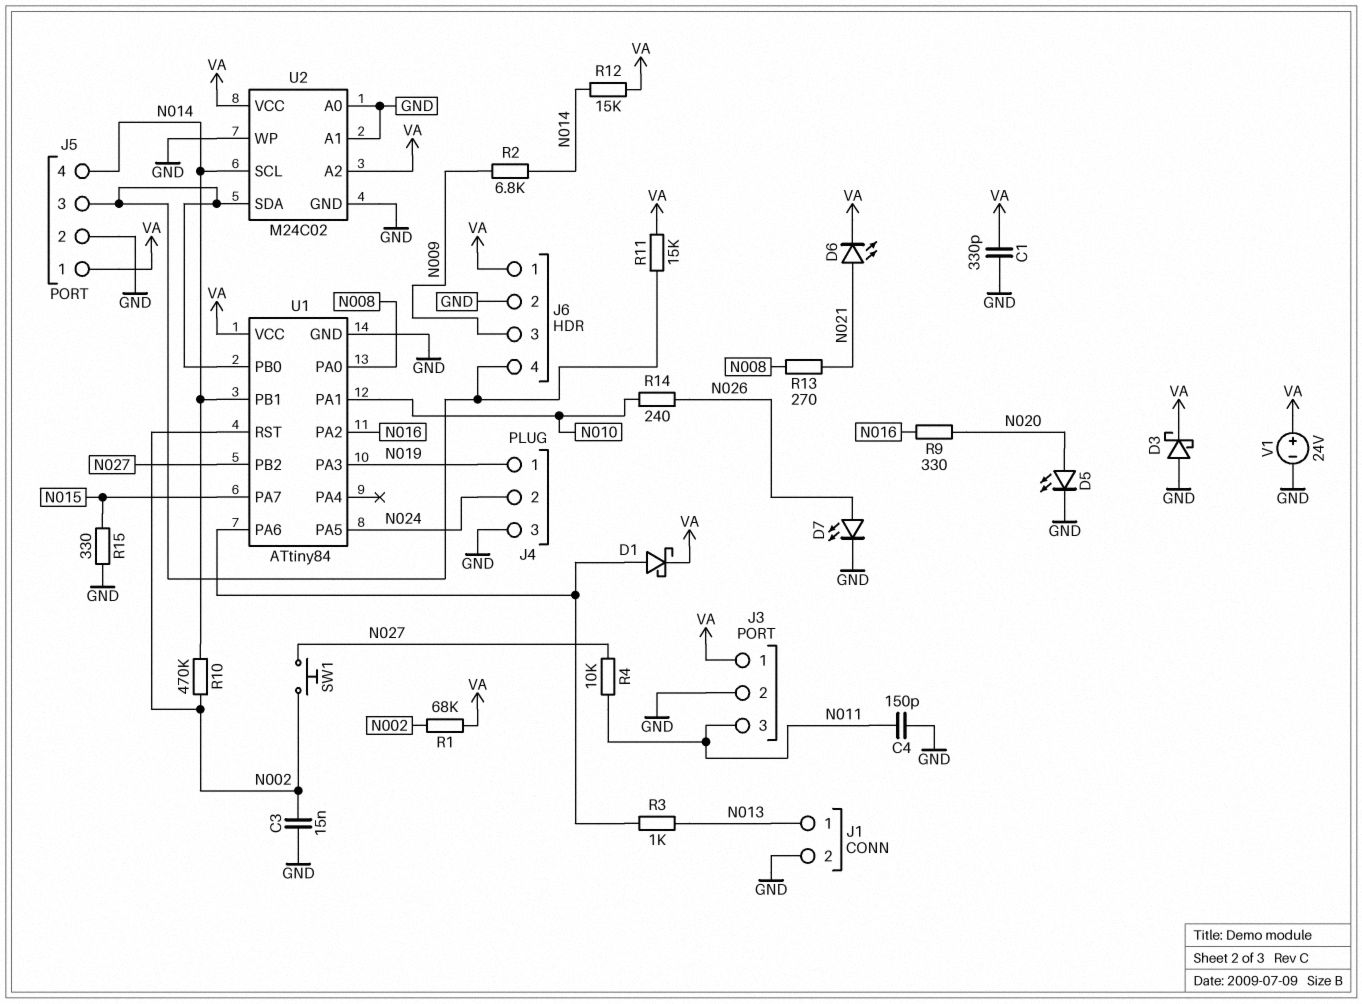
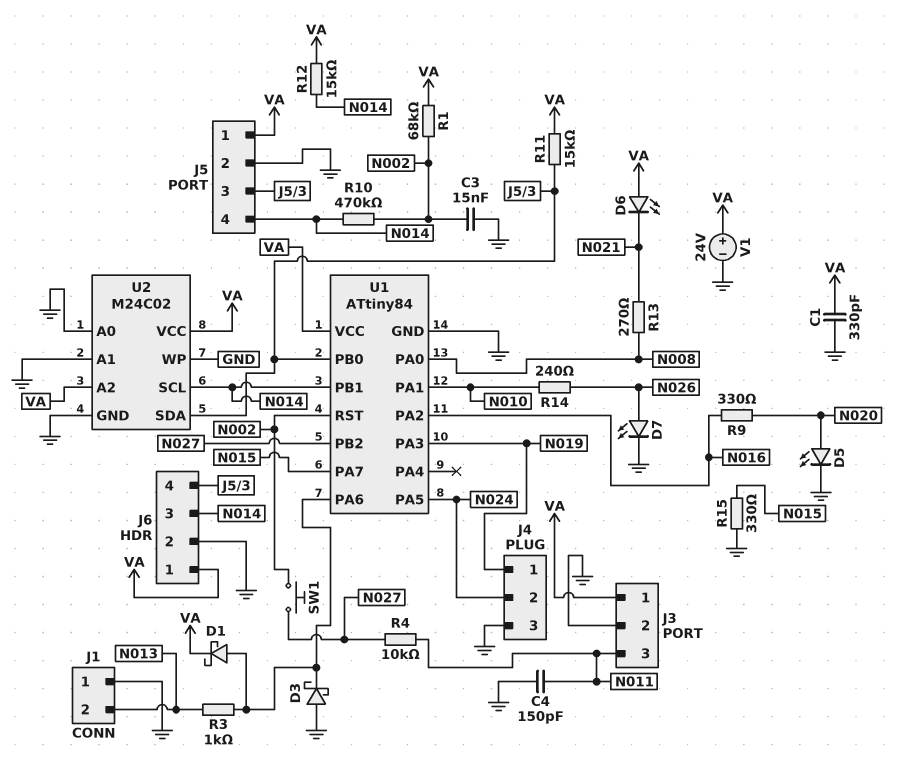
D3: schottky (A GND, K VA) -> schottky (A GND, K U1/PA6)
D6: LED (A N021, K VA) -> LED (A VA, K N021)
J1 pin 1: N013 -> GND
J1 pin 2: GND -> N013
J6 pin 3: N009 -> N014
R2: 6.8k (N009, N014) -> none

